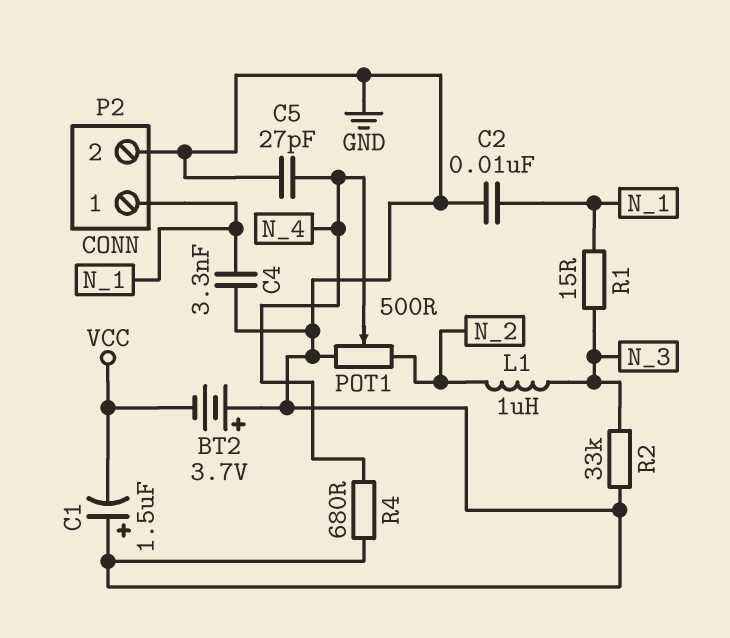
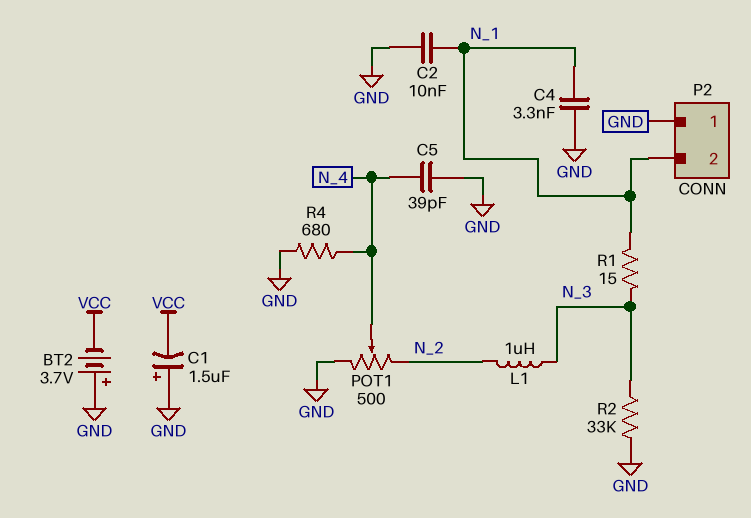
C5: 27pF (GND, N_4) -> 39pF (GND, N_4)
P2 pin 1: N_1 -> GND
P2 pin 2: GND -> N_1

